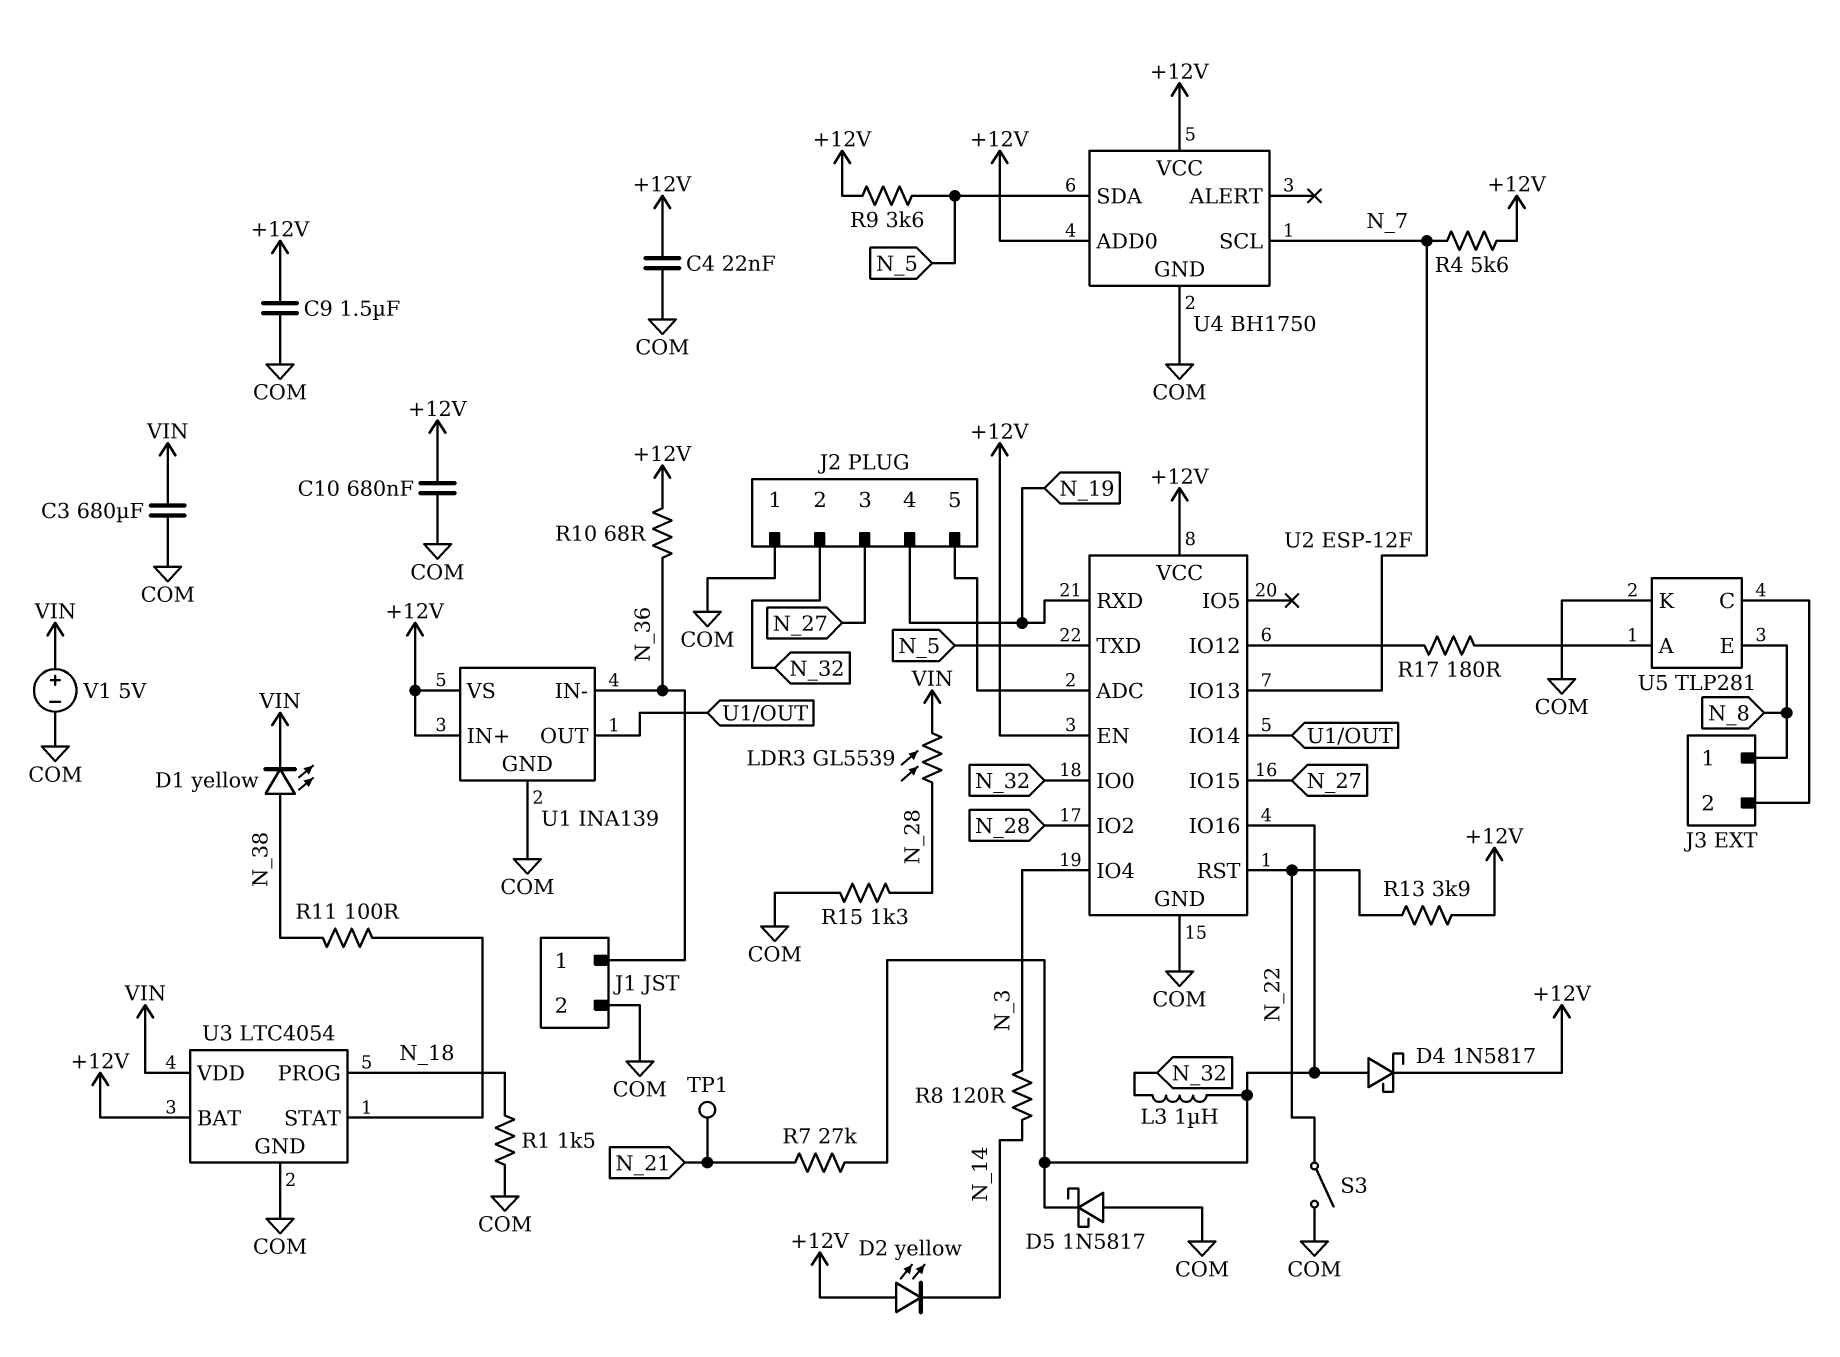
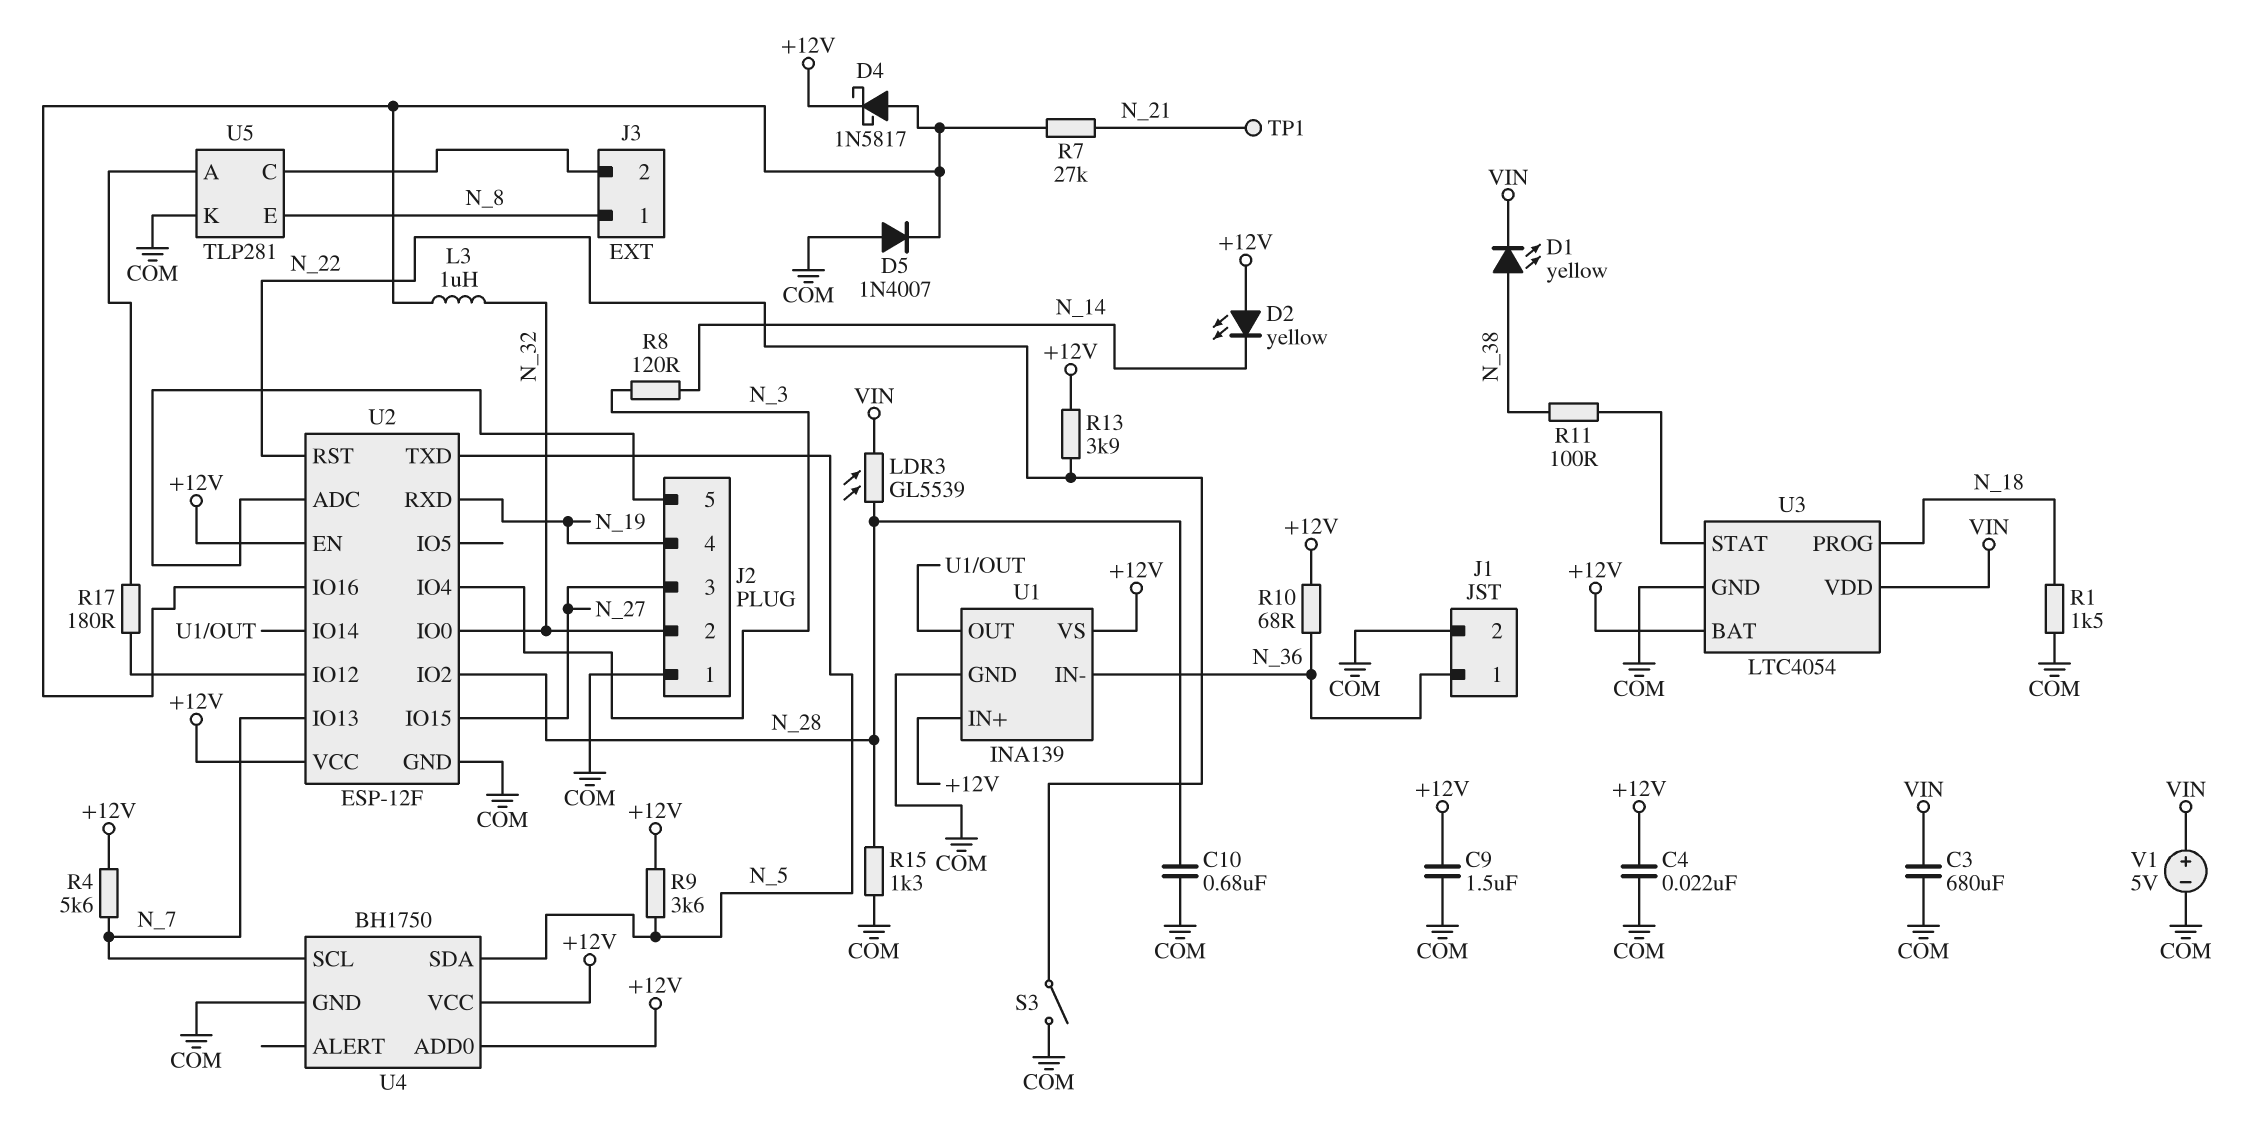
C10: 680nF (+12V, COM) -> 680nF (COM, N_28)
D5: schottky 1N5817 (A COM, K U2/IO16) -> diode 1N4007 (A COM, K U2/IO16)

